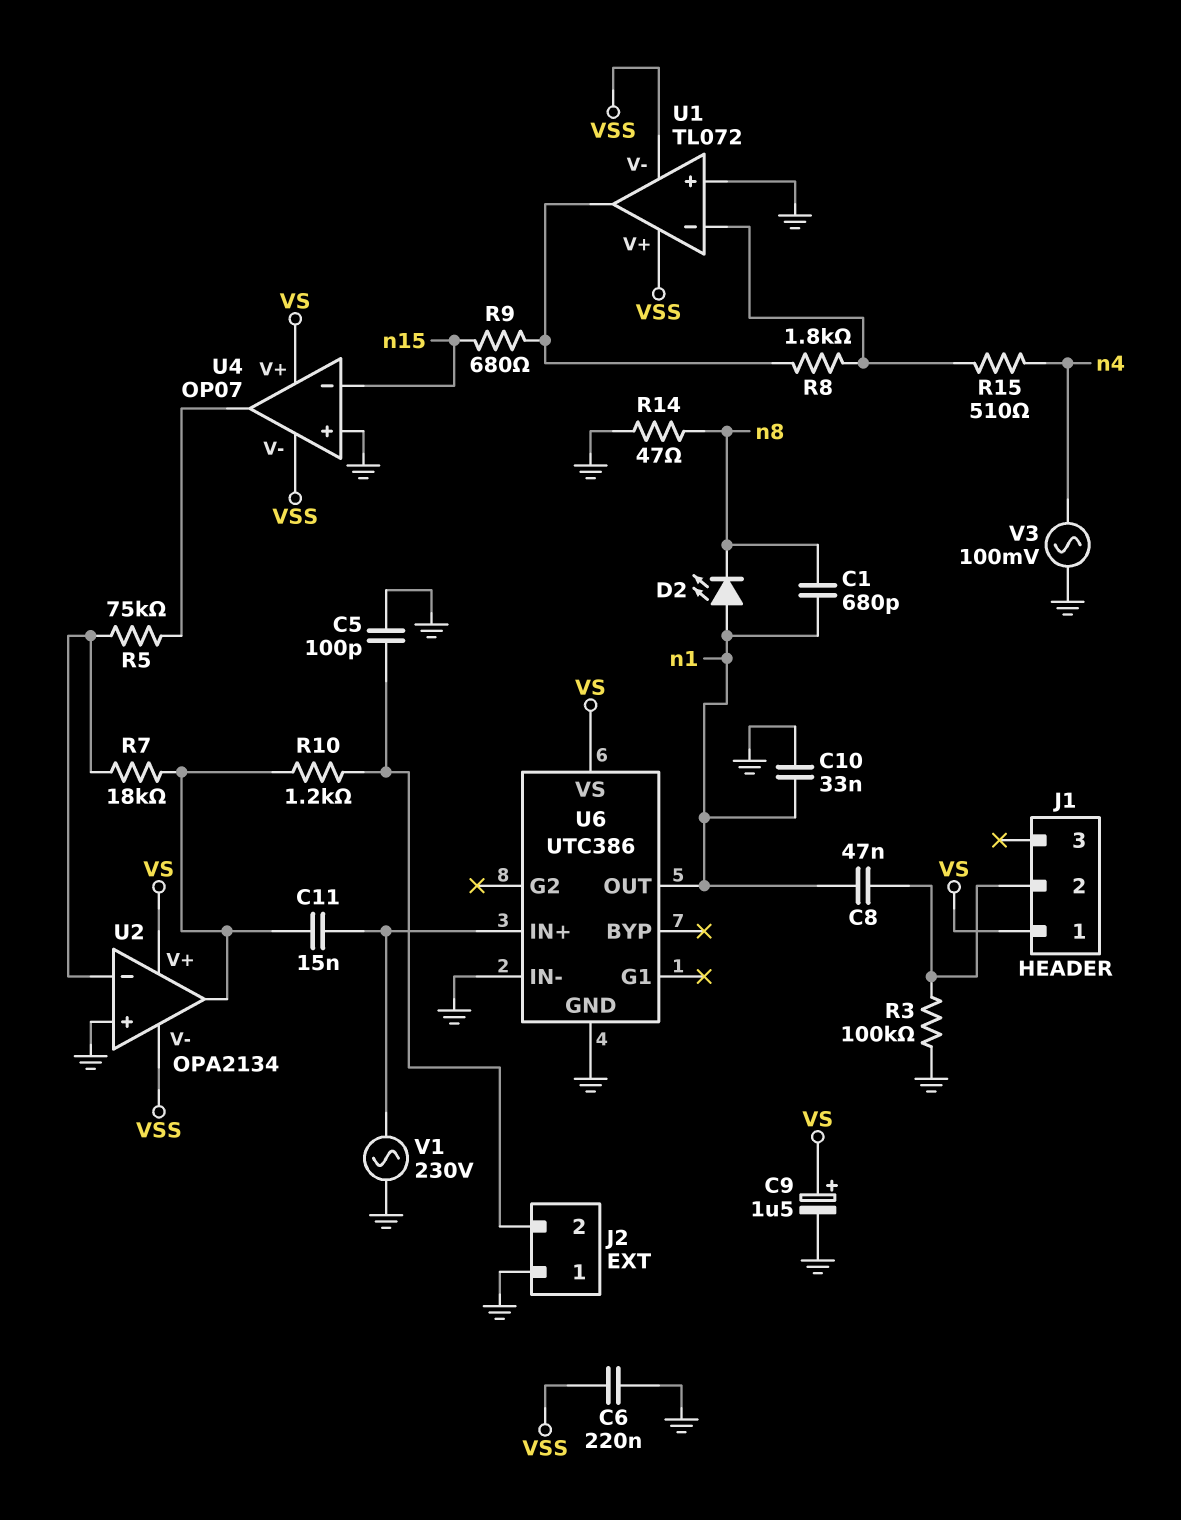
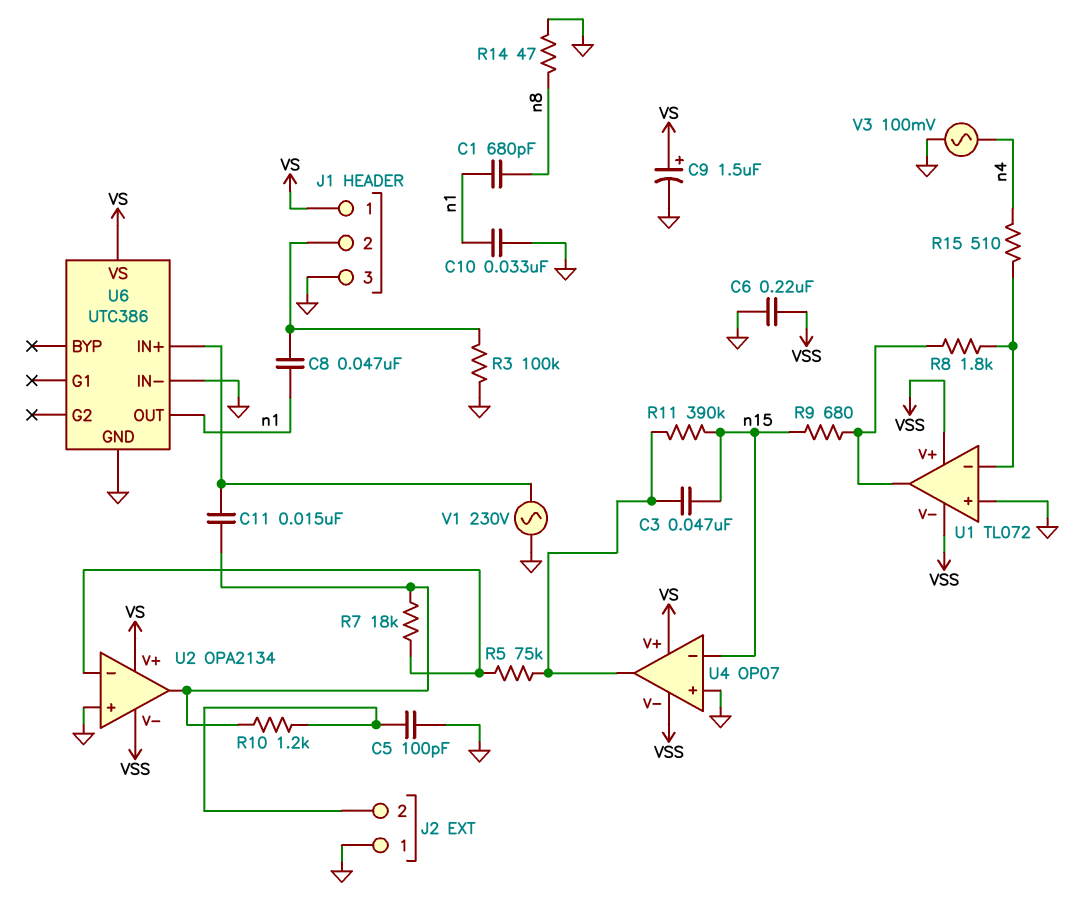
C3: none -> 47nF (U4/out, n15)
D2: LED (A n1, K n8) -> none
J1 pin 3: none -> GND
R11: none -> 390k (U4/out, n15)

